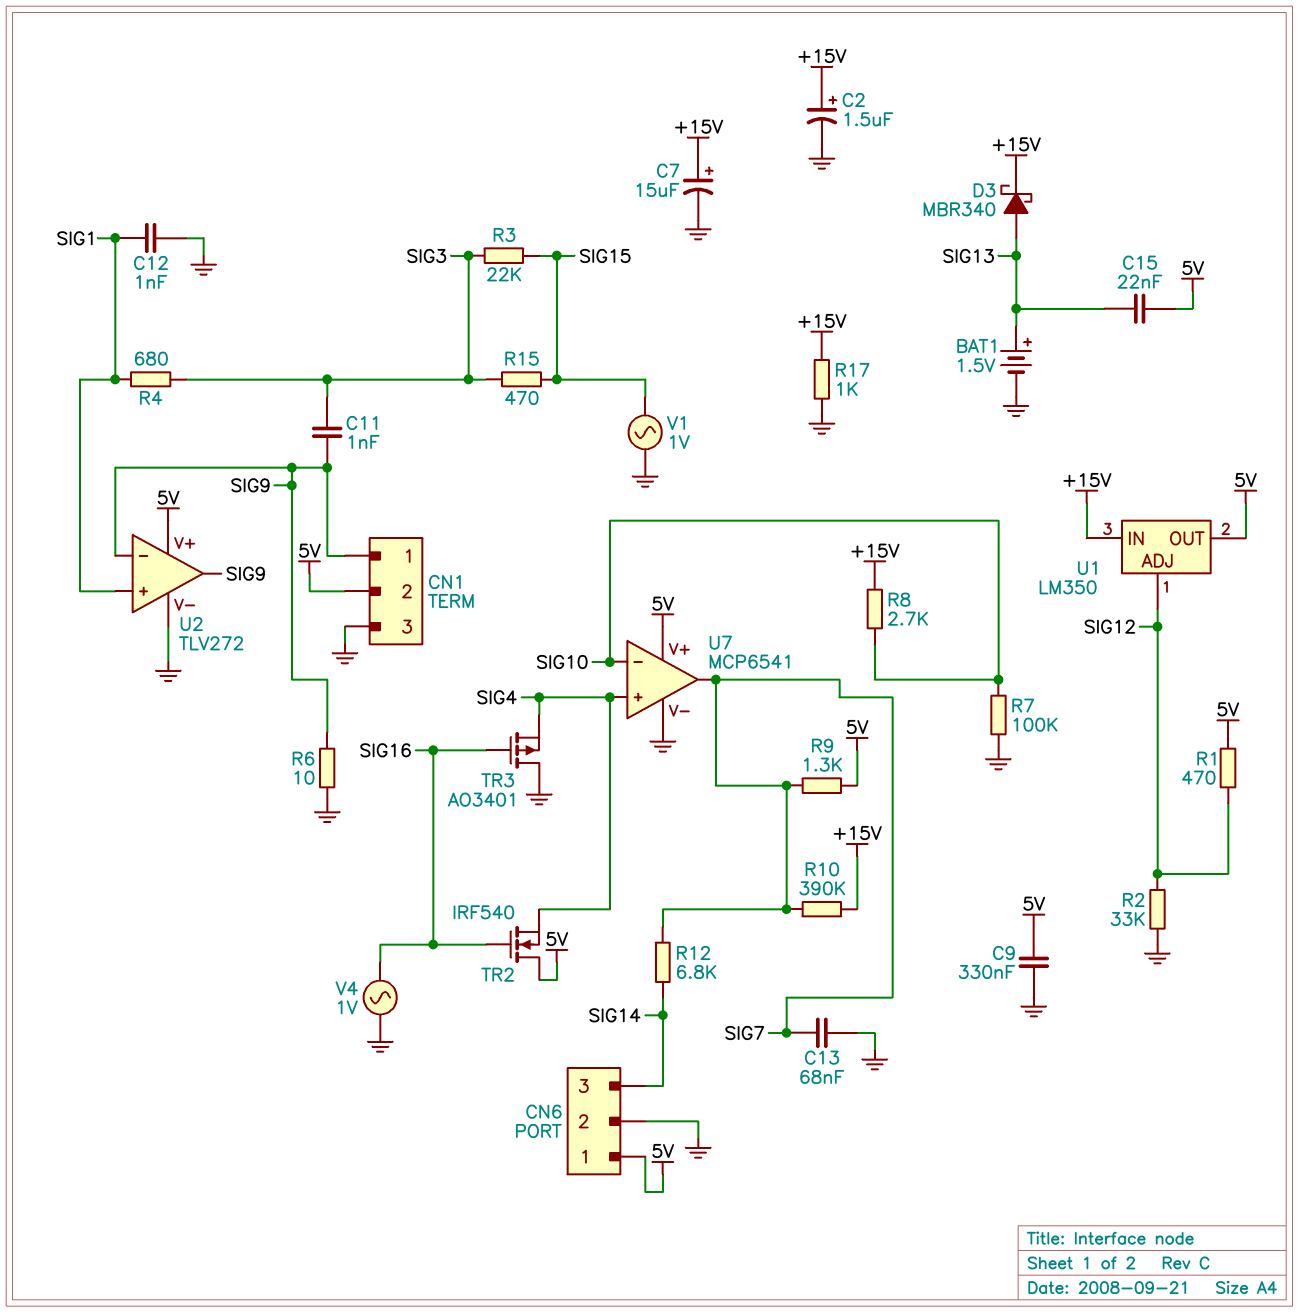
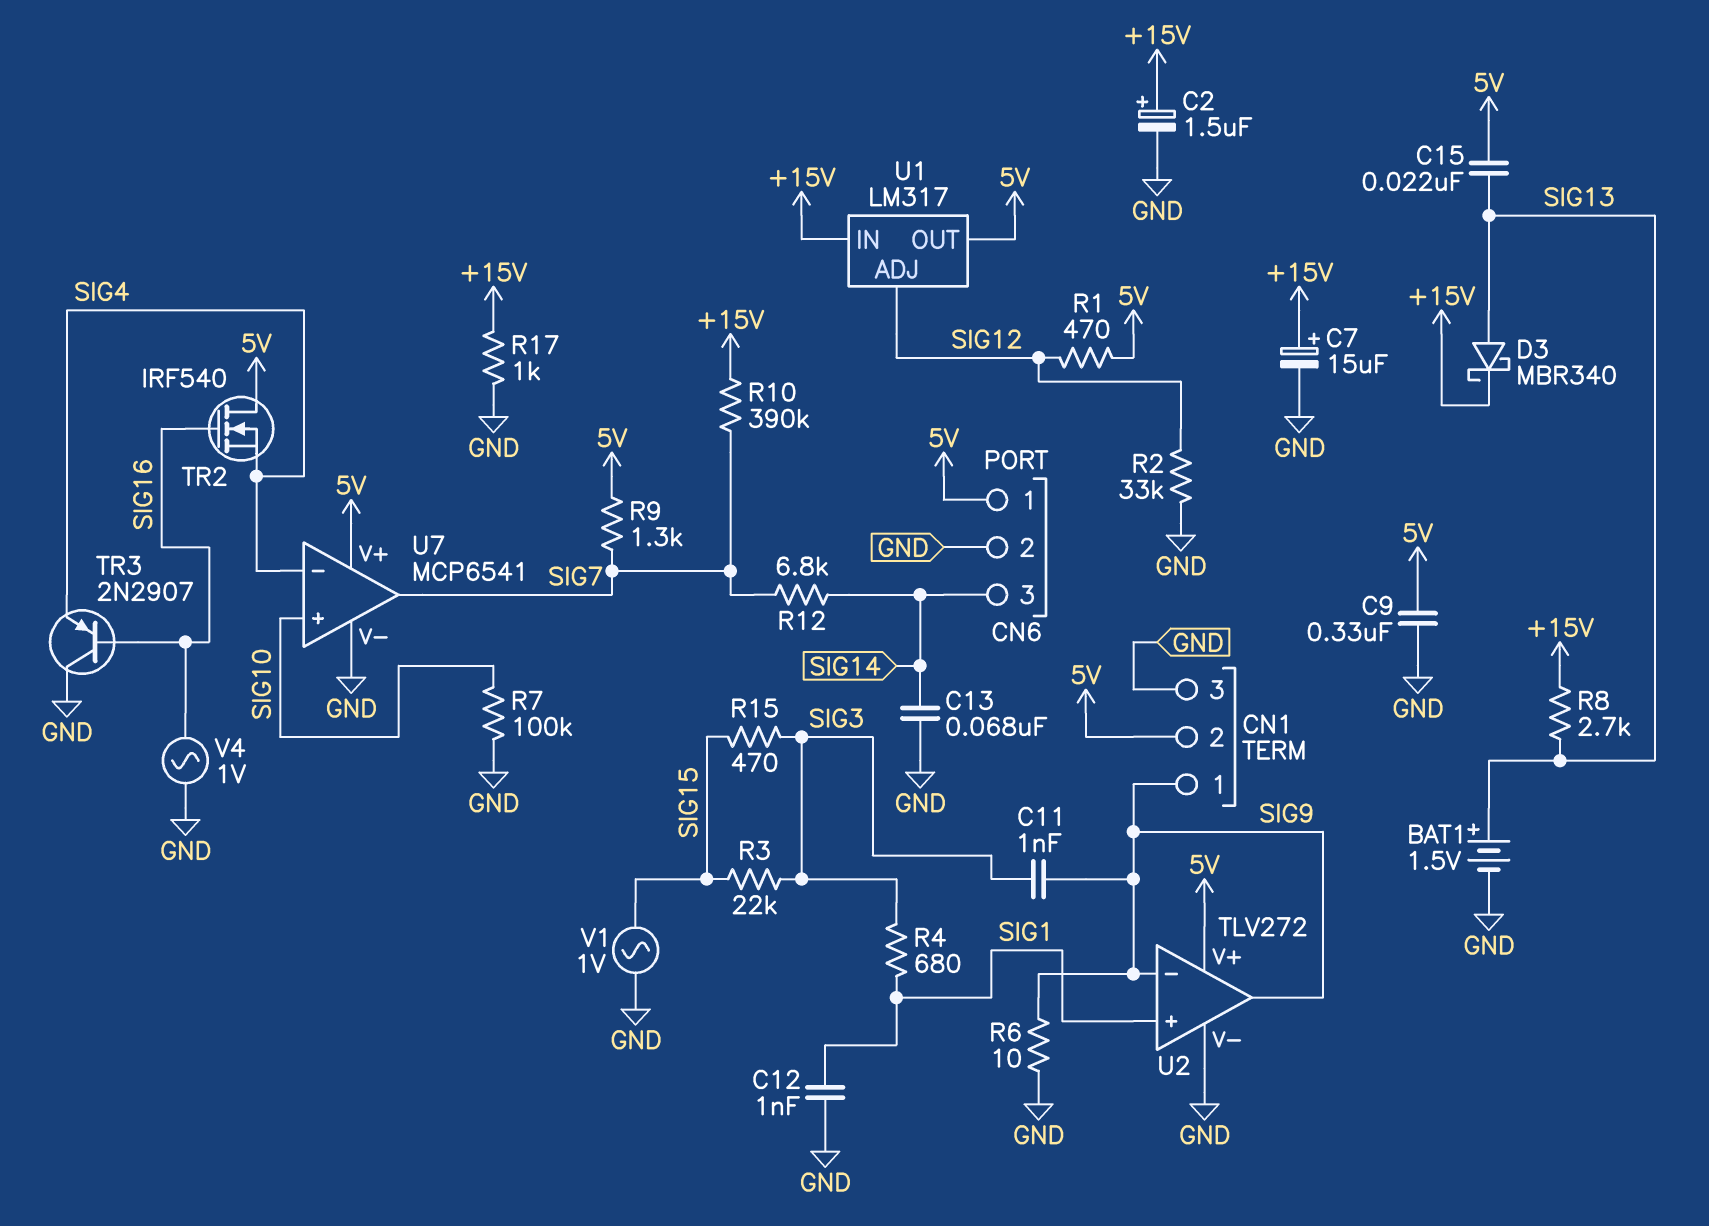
C13: 68nF (GND, SIG7) -> 68nF (GND, SIG14)
R8: 2.7k (+15V, SIG10) -> 2.7k (+15V, SIG13)
TR3: PMOS AO3401 (G SIG16, D GND, S SIG4) -> PNP 2N2907 (B SIG16, C GND, E SIG4)
U1: LM350 -> LM317
U7 pin in+: SIG4 -> SIG10
U7 pin in-: SIG10 -> SIG4

